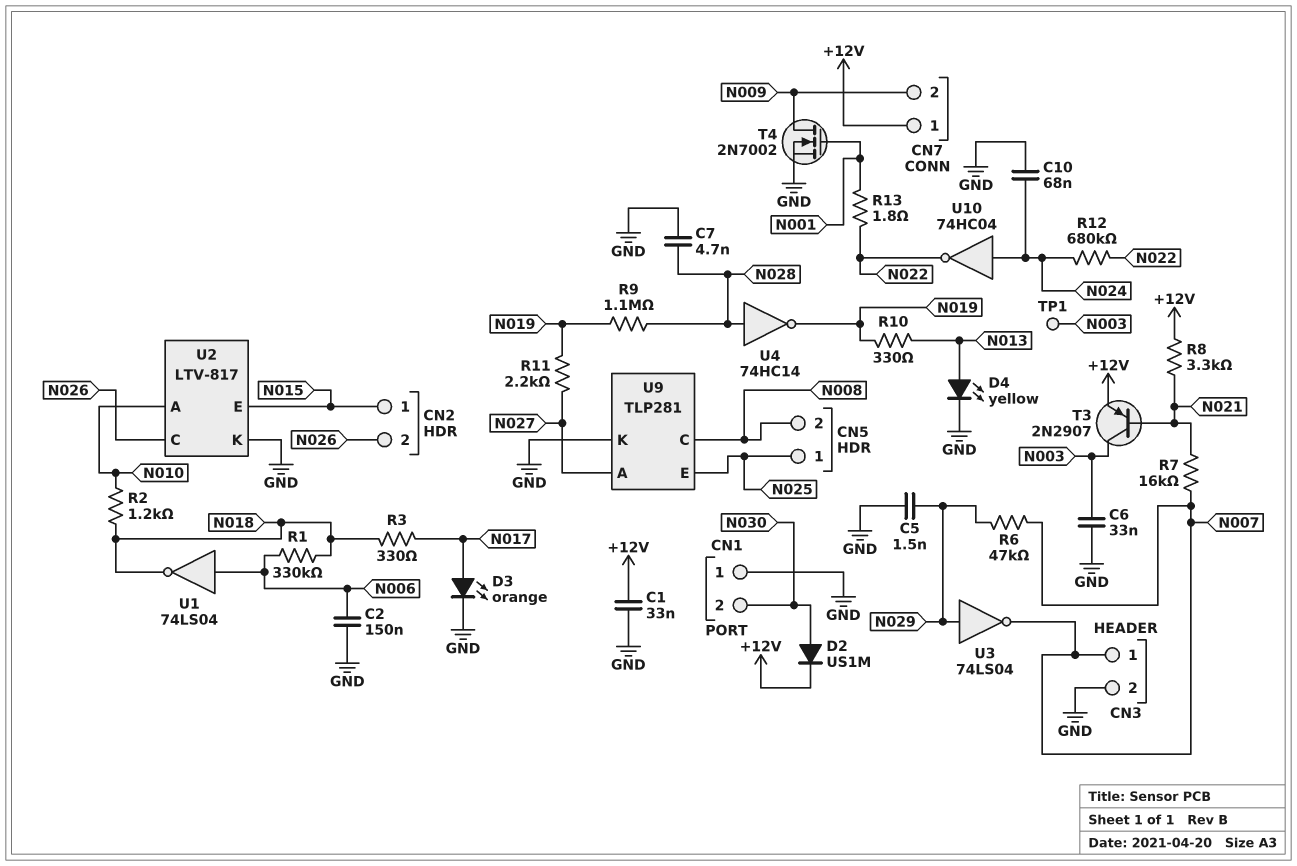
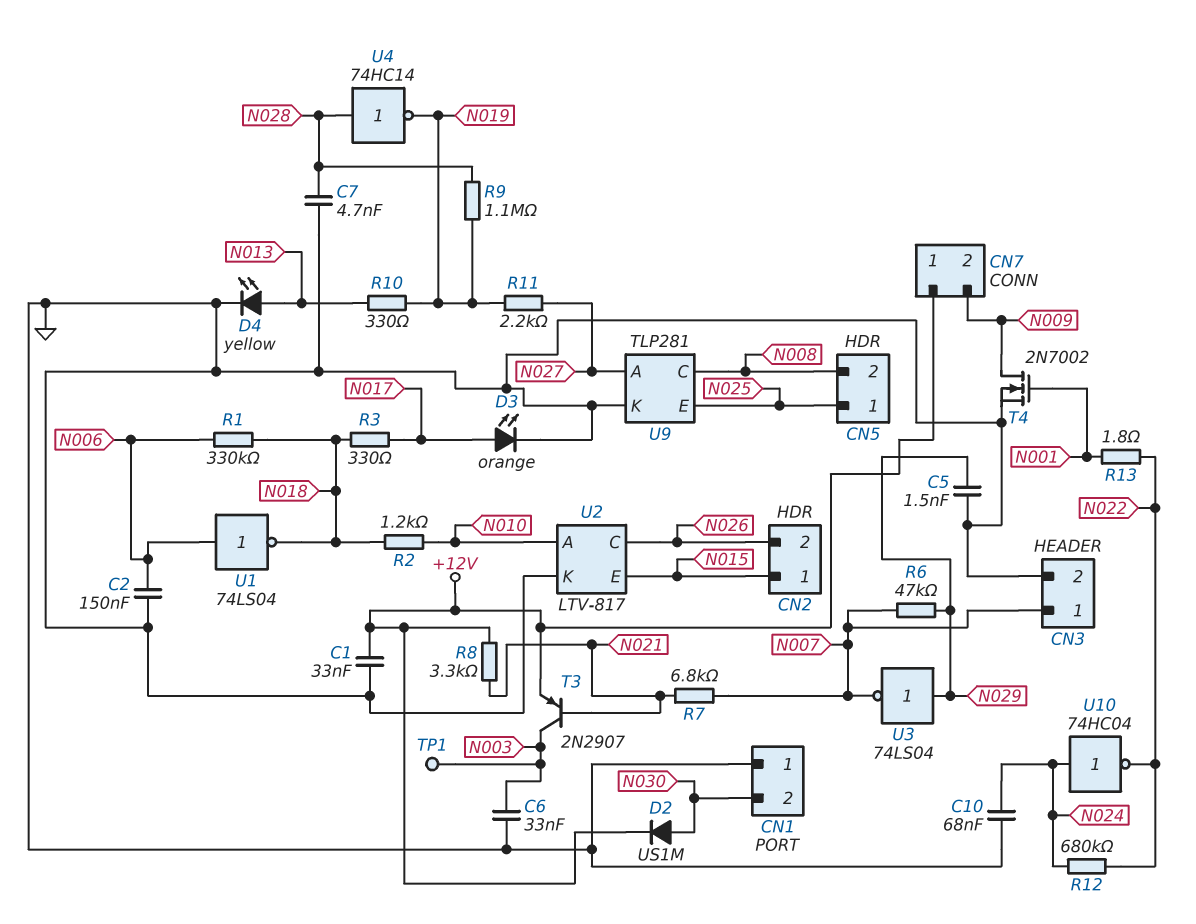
R7: 16k (N007, N021) -> 6.8k (N007, N021)

